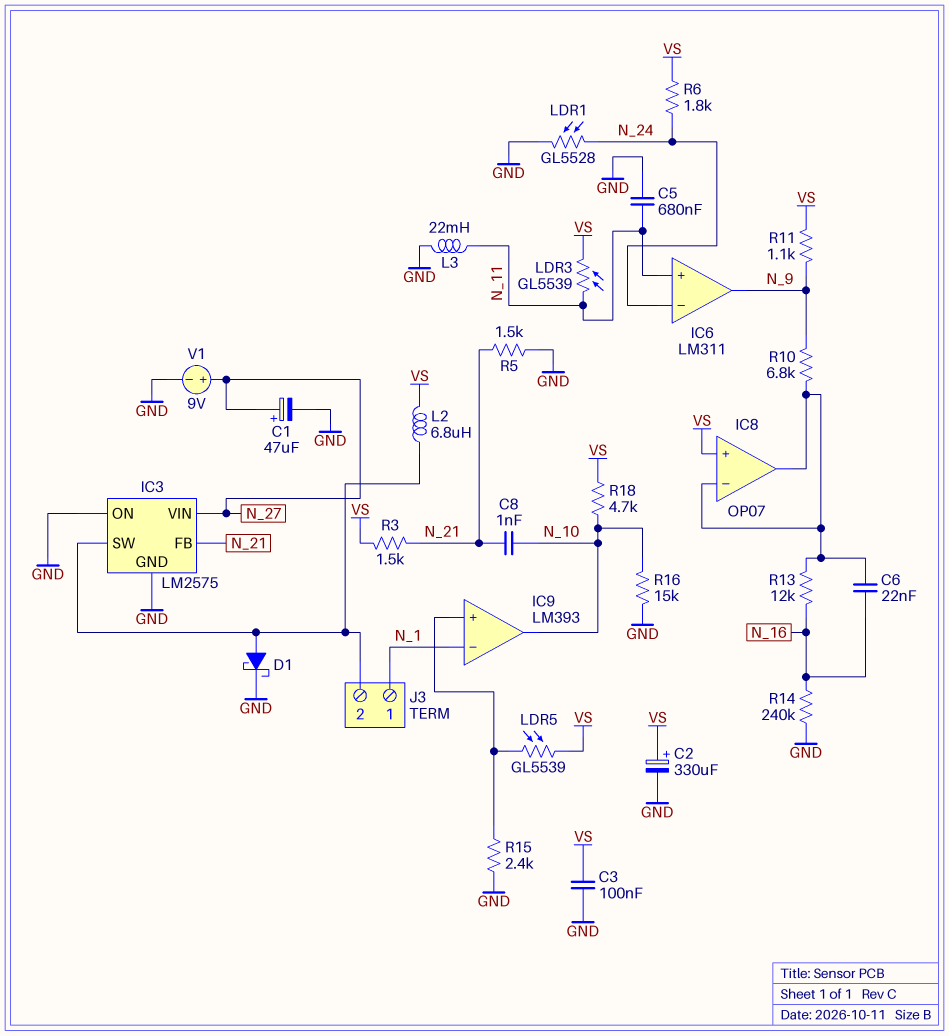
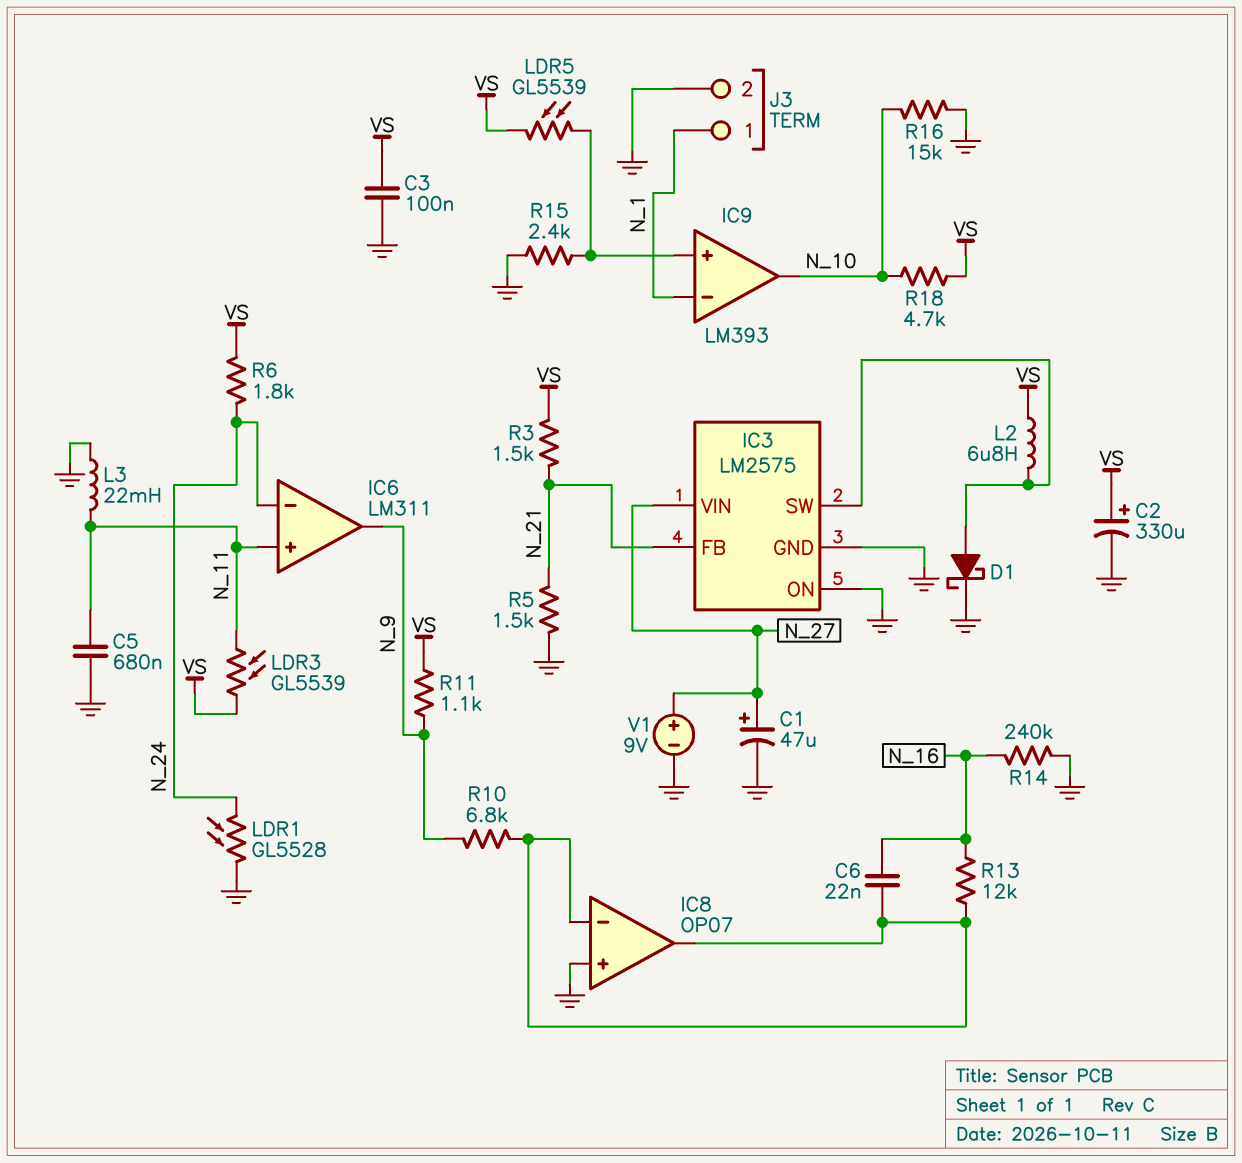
C8: 1nF (N_10, N_21) -> none
IC8 pin in+: VS -> GND
J3 pin 2: IC3/SW -> GND

